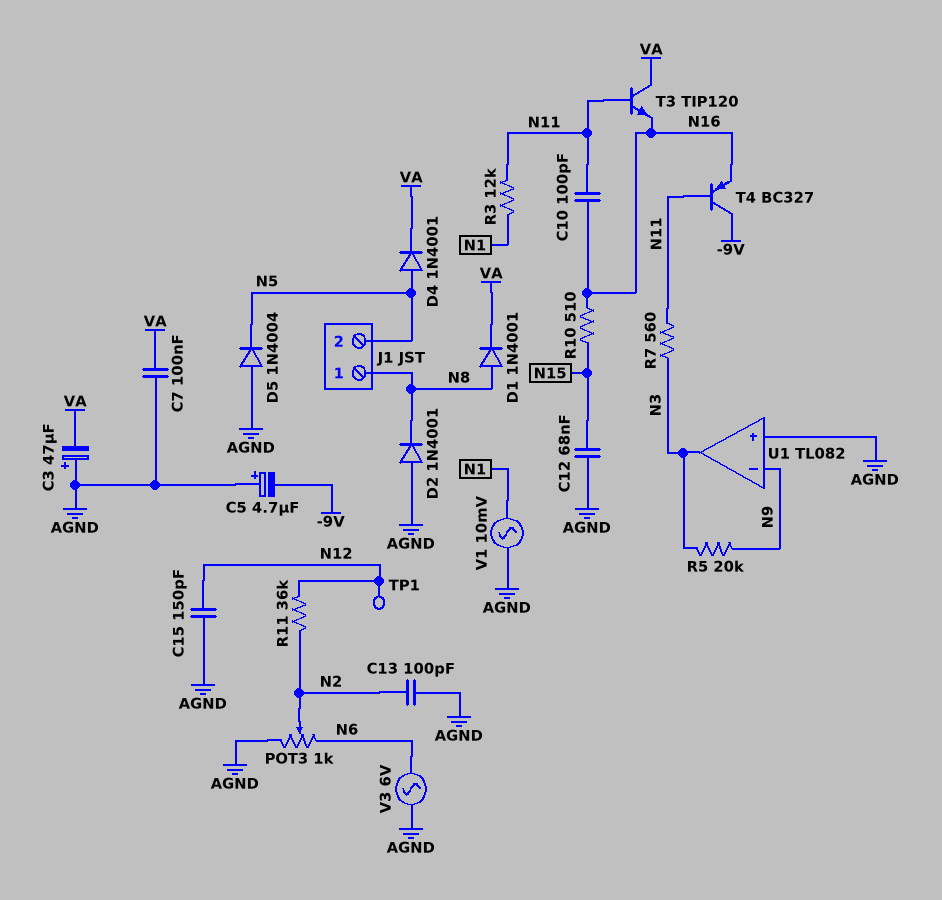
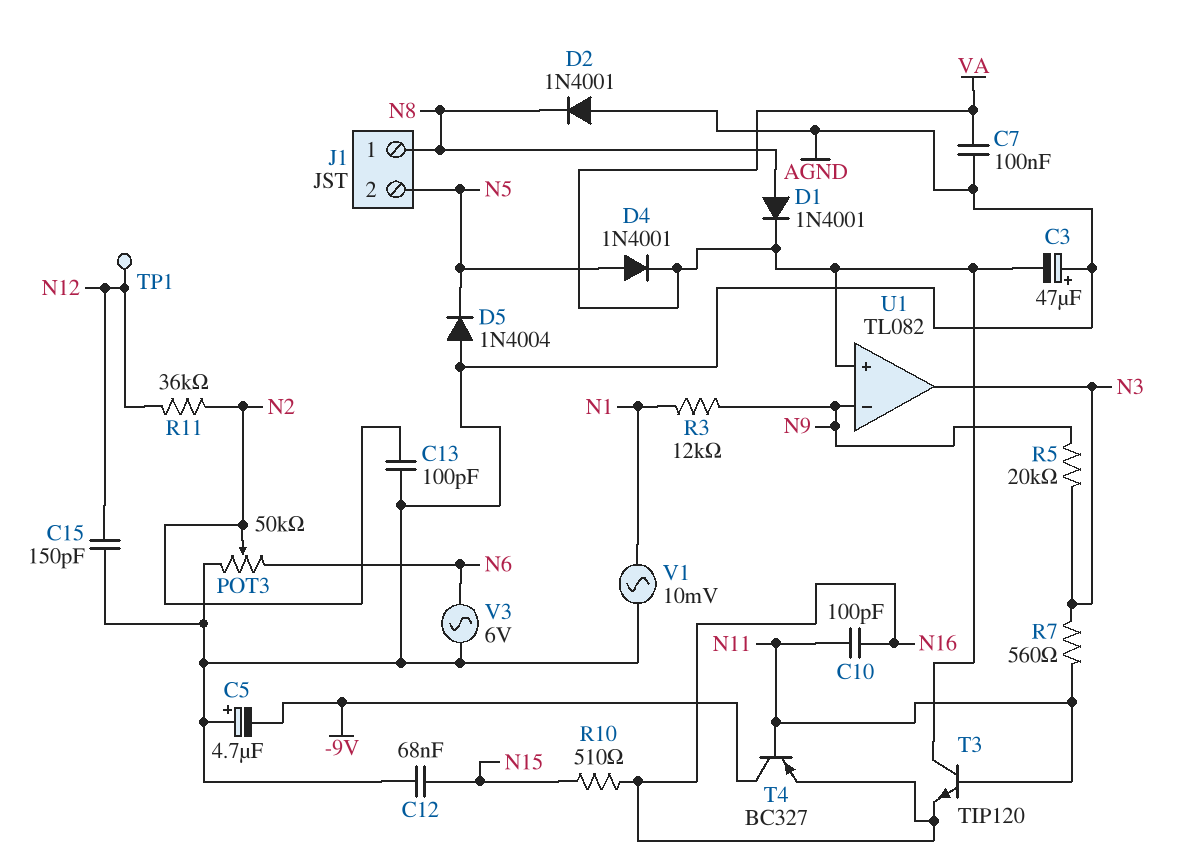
POT3: 1k (AGND, N6, wiper N2) -> 50k (AGND, N6, wiper N2)
R3: 12k (N1, N11) -> 12k (N1, N9)
U1 pin in+: AGND -> VA

